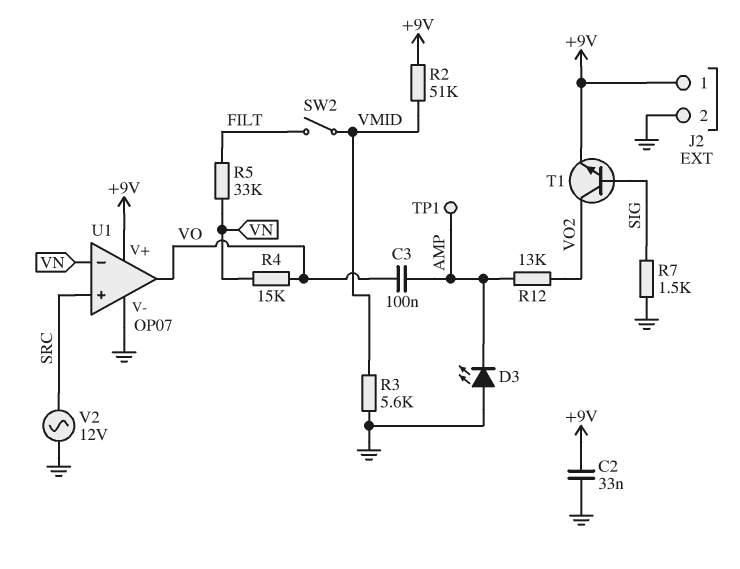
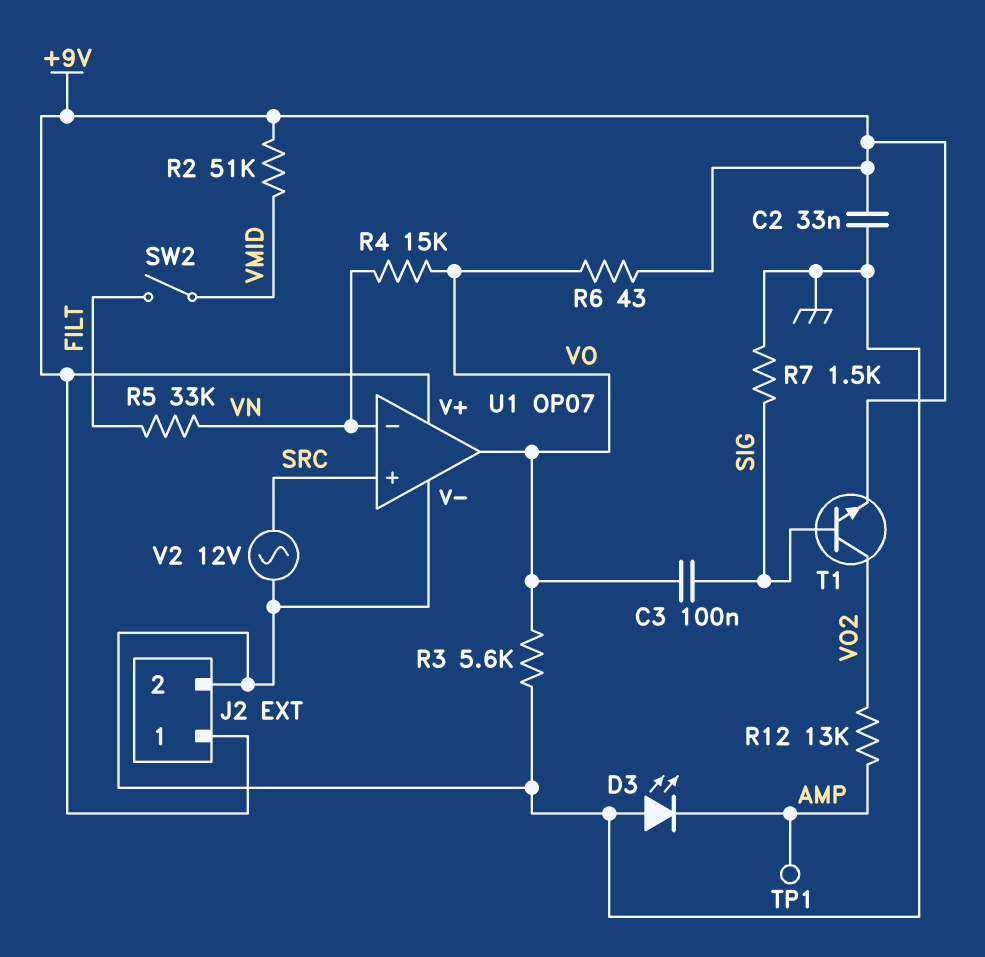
C3: 100nF (AMP, VO) -> 100nF (SIG, VO)
R3: 5.6k (GND, VMID) -> 5.6k (GND, VO)
R6: none -> 43 (+9V, VO)

